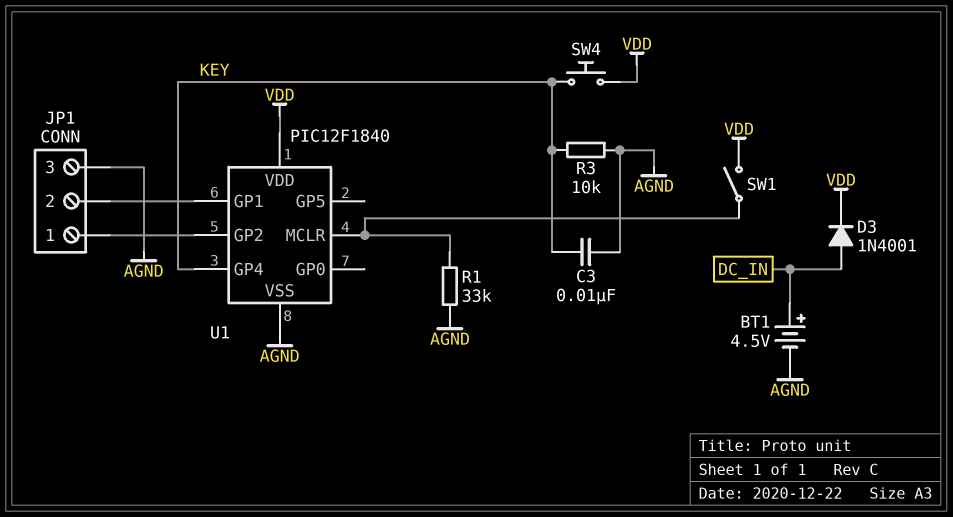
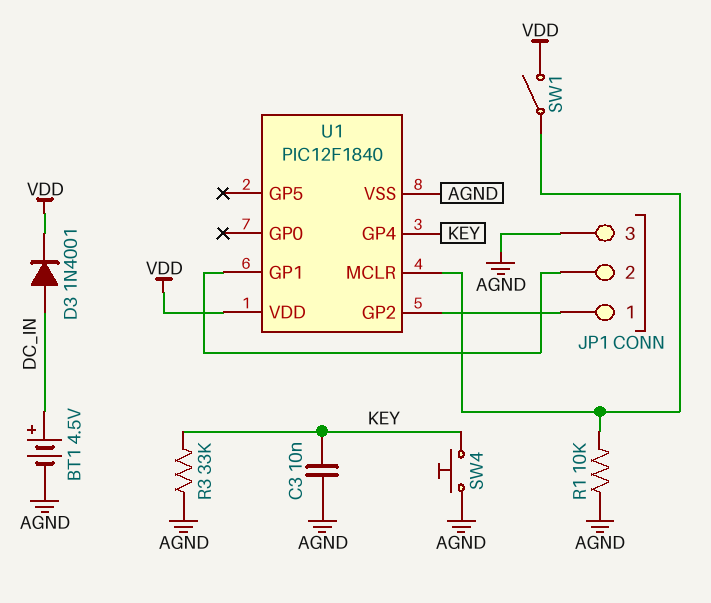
R1: 33k (AGND, U1/MCLR) -> 10k (AGND, U1/MCLR)
R3: 10k (AGND, KEY) -> 33k (AGND, KEY)
SW4: button (KEY, VDD) -> button (AGND, KEY)

